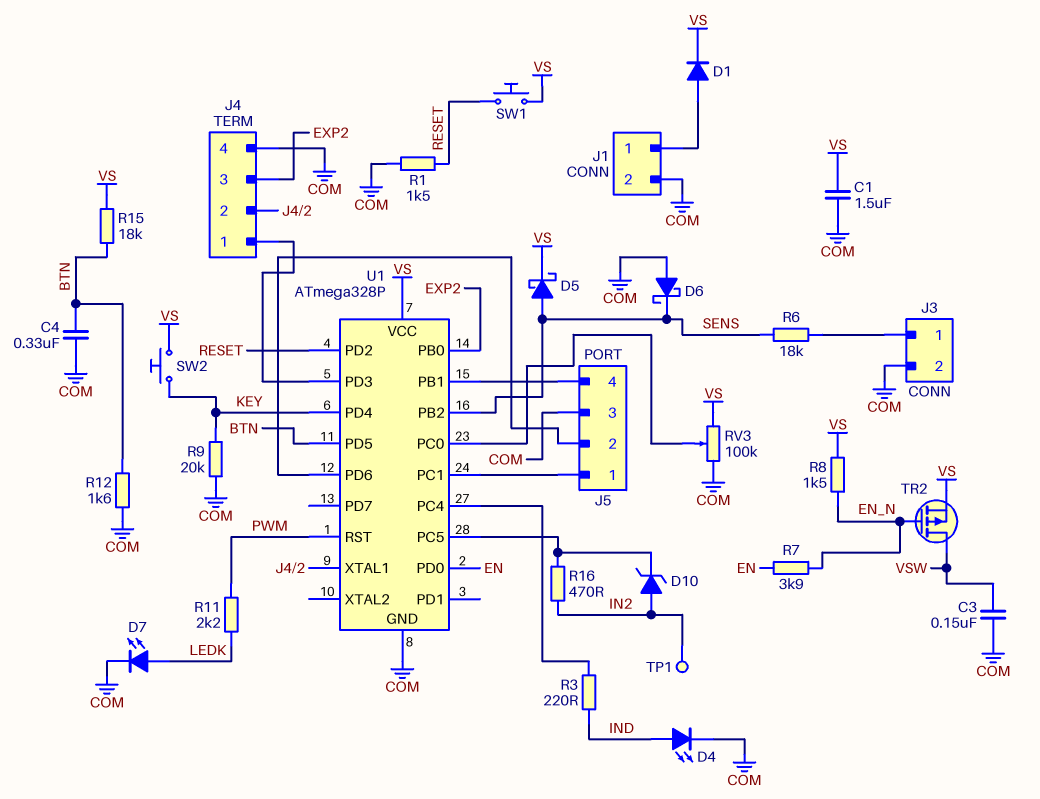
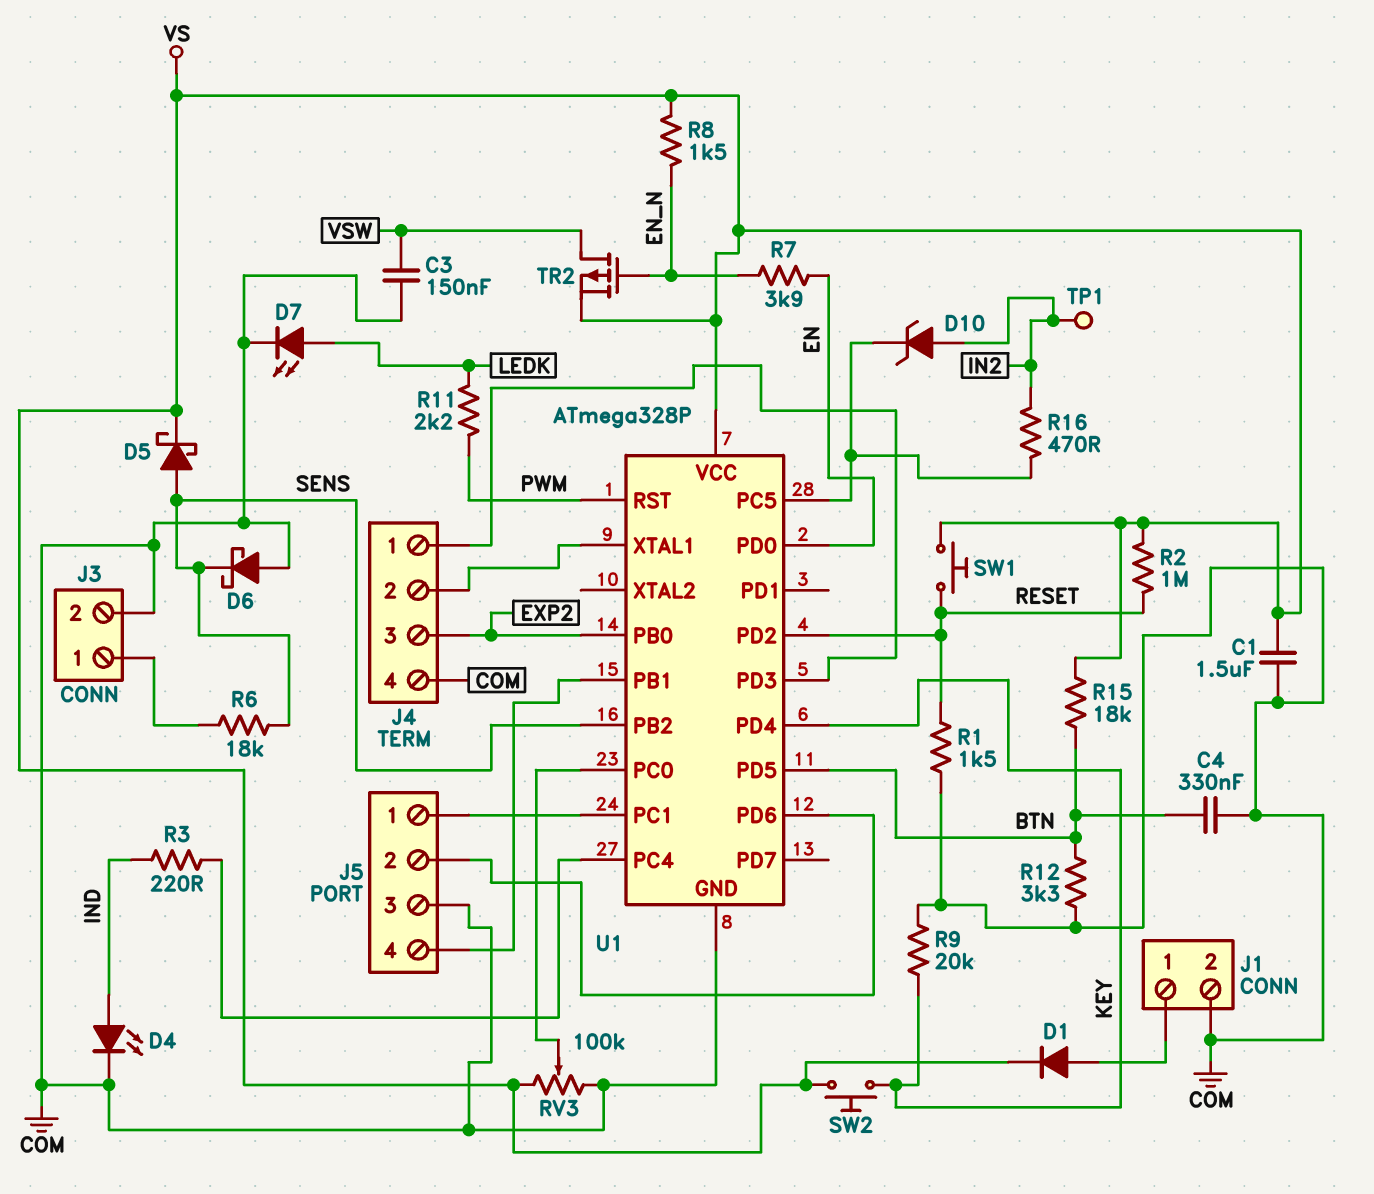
R2: none -> 1M (RESET, VS)
R12: 1.6k (BTN, COM) -> 3.3k (BTN, COM)

